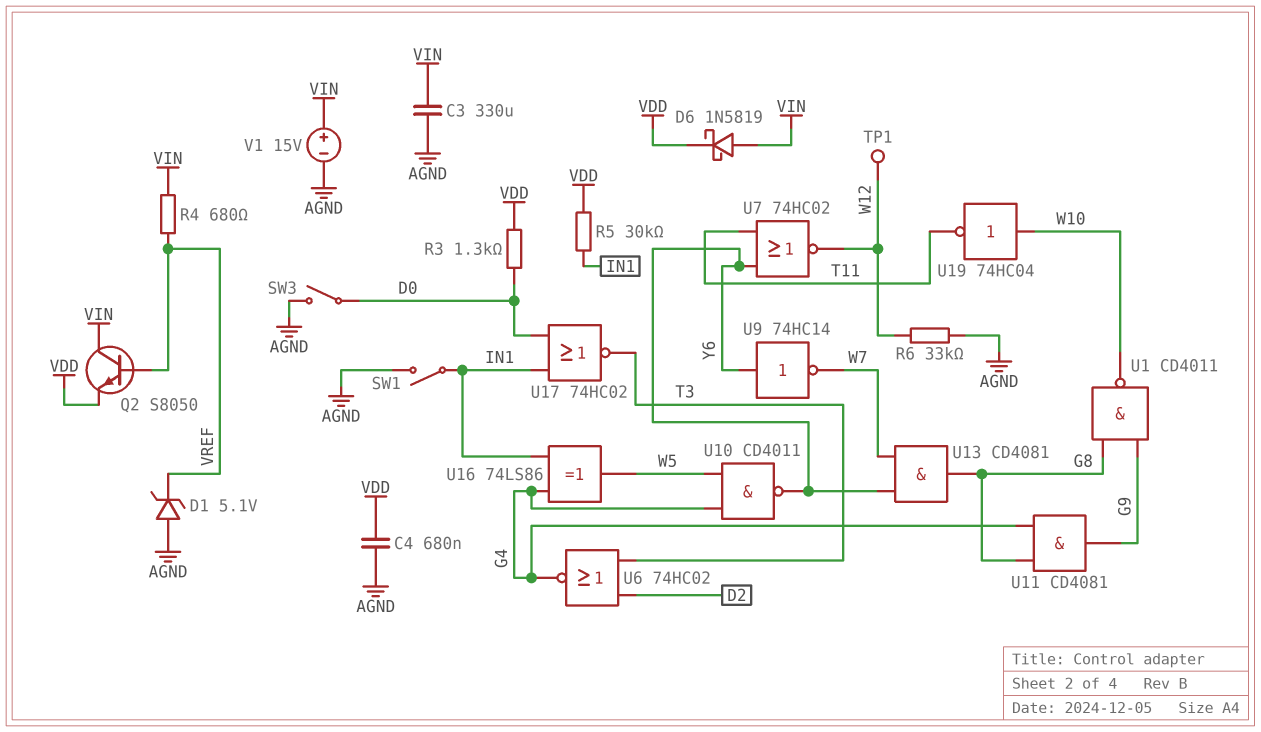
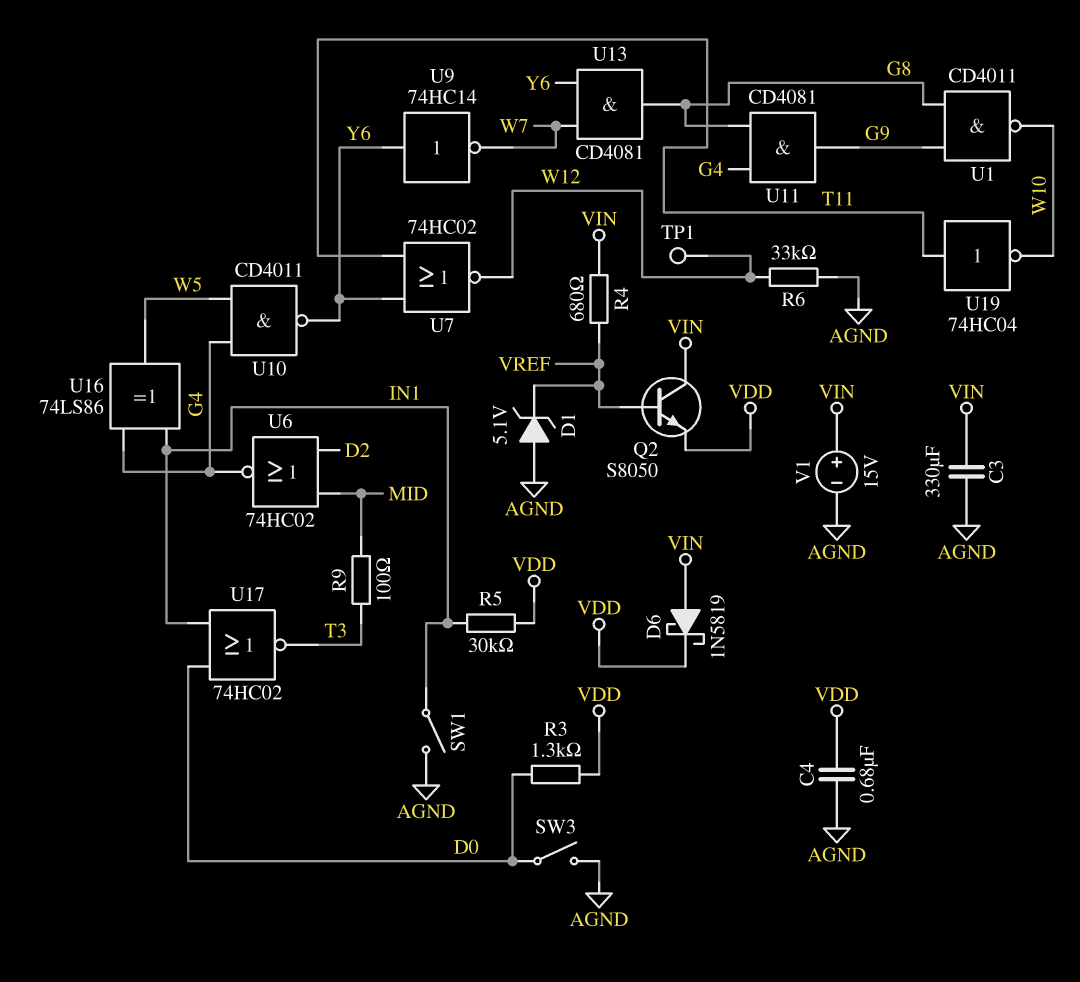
R9: none -> 100 (MID, T3)
U6: NOR 74HC02 (in D2, in T3, out G4) -> NOR 74HC02 (in D2, in MID, out G4)
U19: NOT 74HC04 (in W10, out T11) -> NOT 74HC04 (in T11, out W10)

